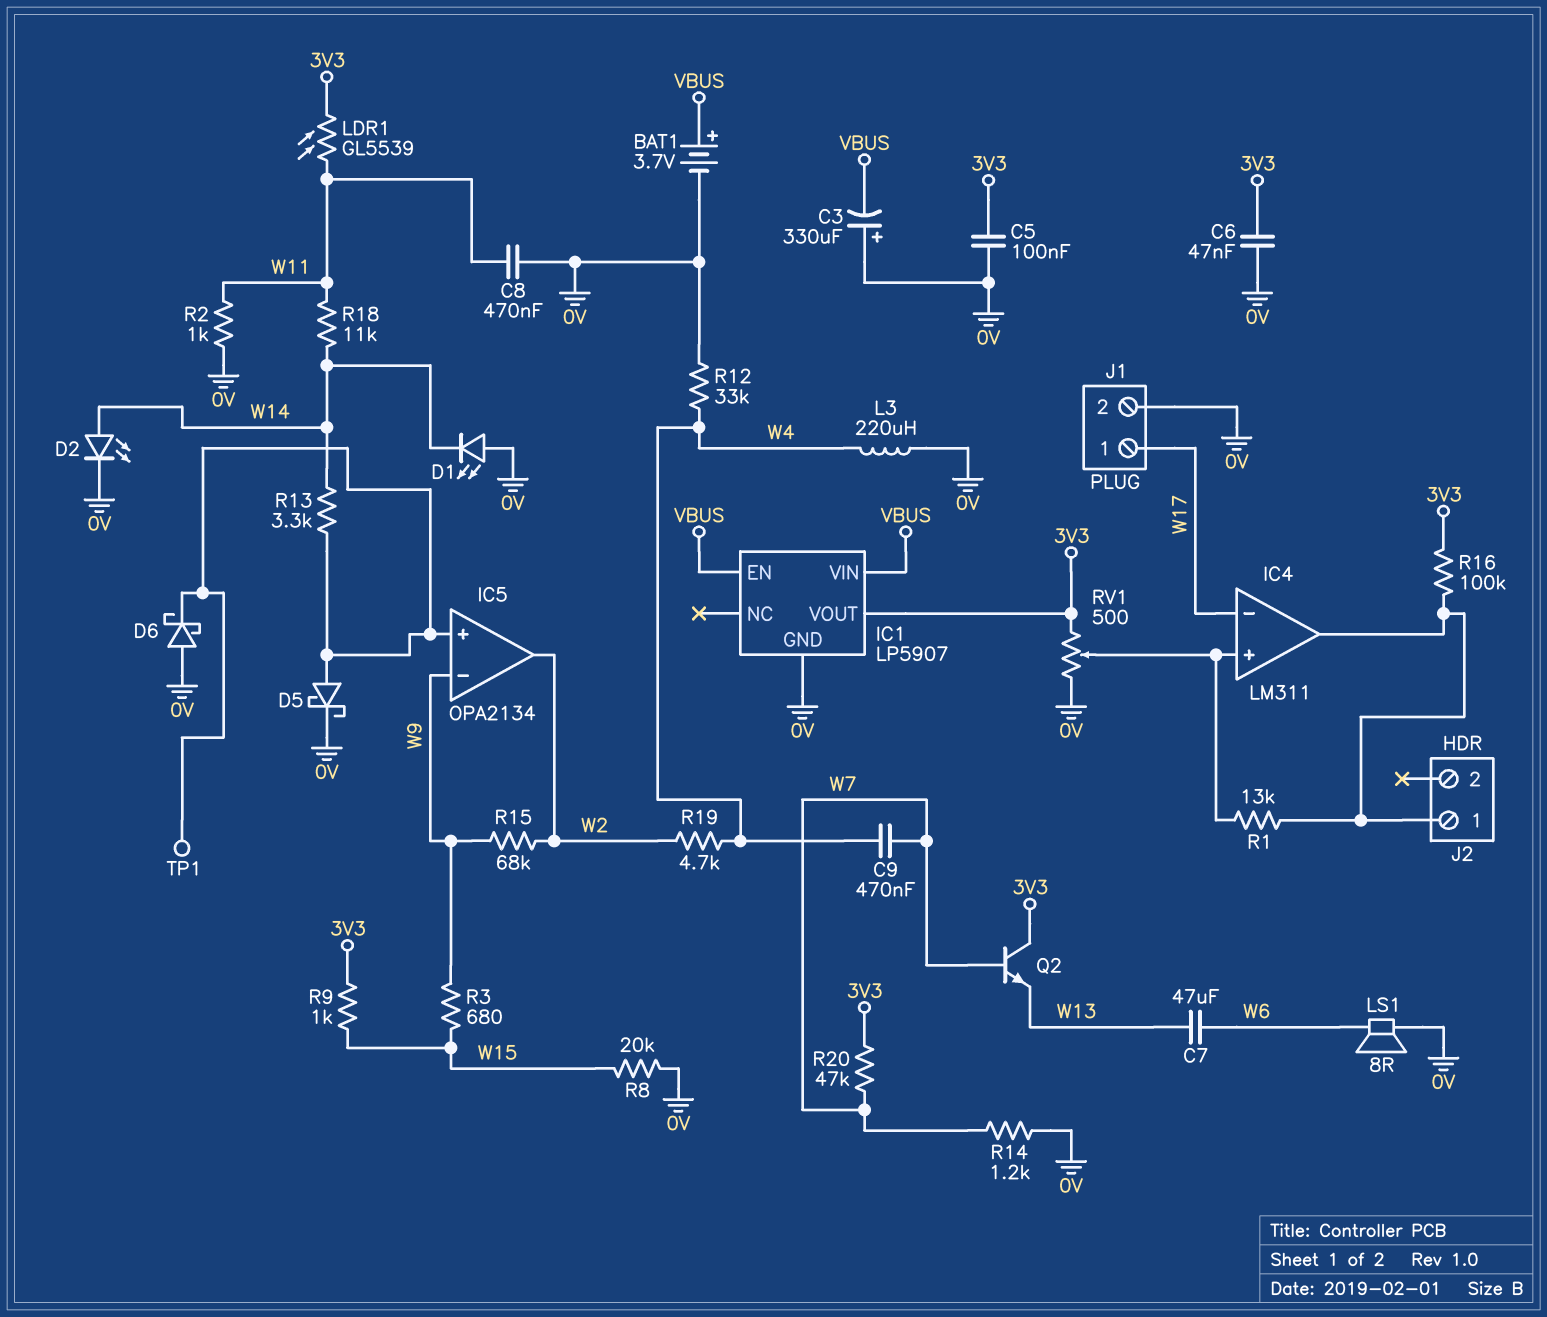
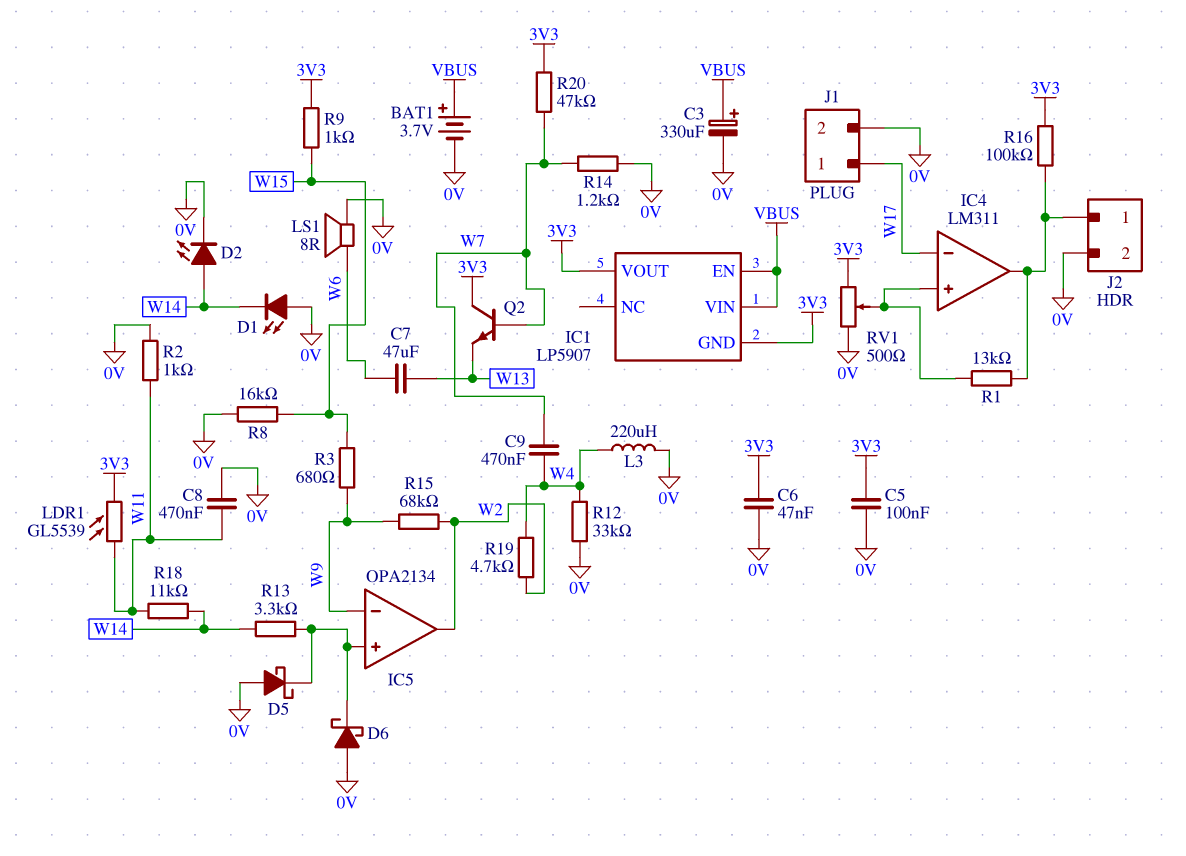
C3: 330uF (plus 0V, minus VBUS) -> 330uF (plus VBUS, minus 0V)
D5: schottky (A IC5/in+, K 0V) -> schottky (A 0V, K IC5/in+)
IC1 pin GND: 0V -> 3V3
J2 pin 2: none -> 0V
R8: 20k (0V, W15) -> 16k (0V, W15)
TP1: test point (IC5/in+) -> none

